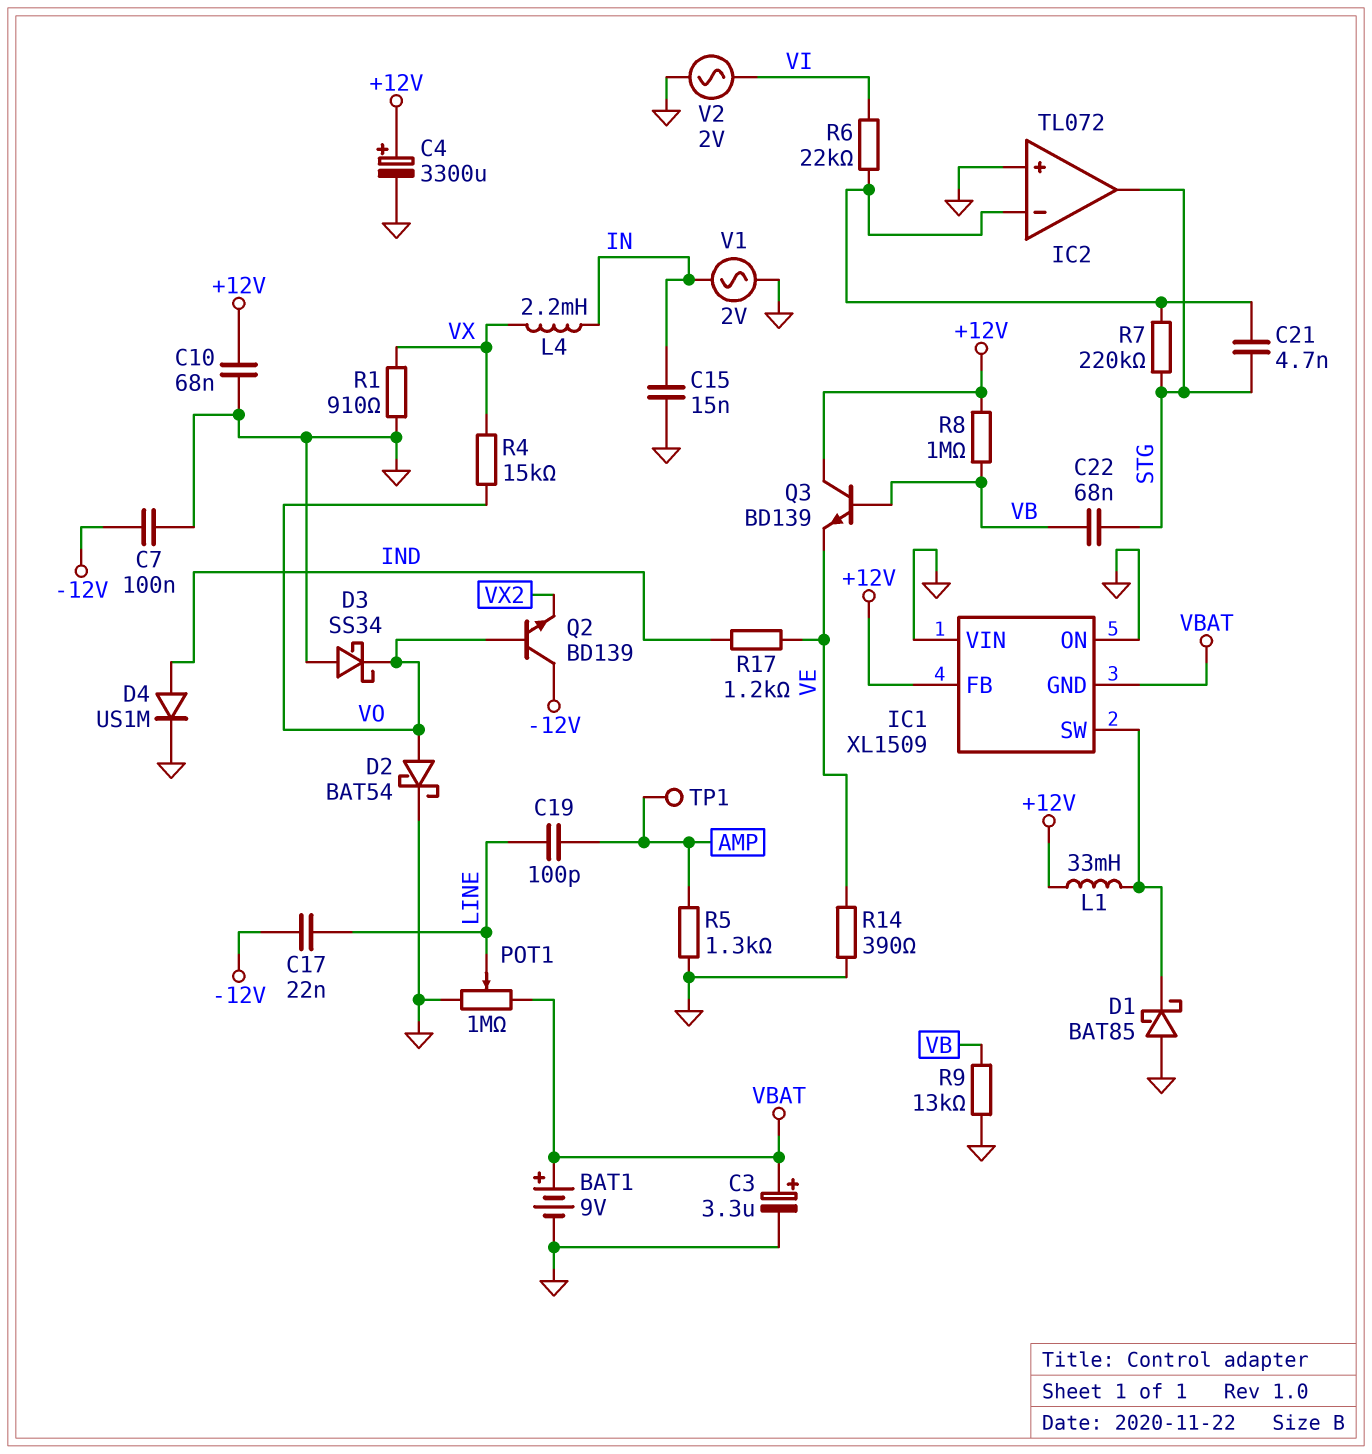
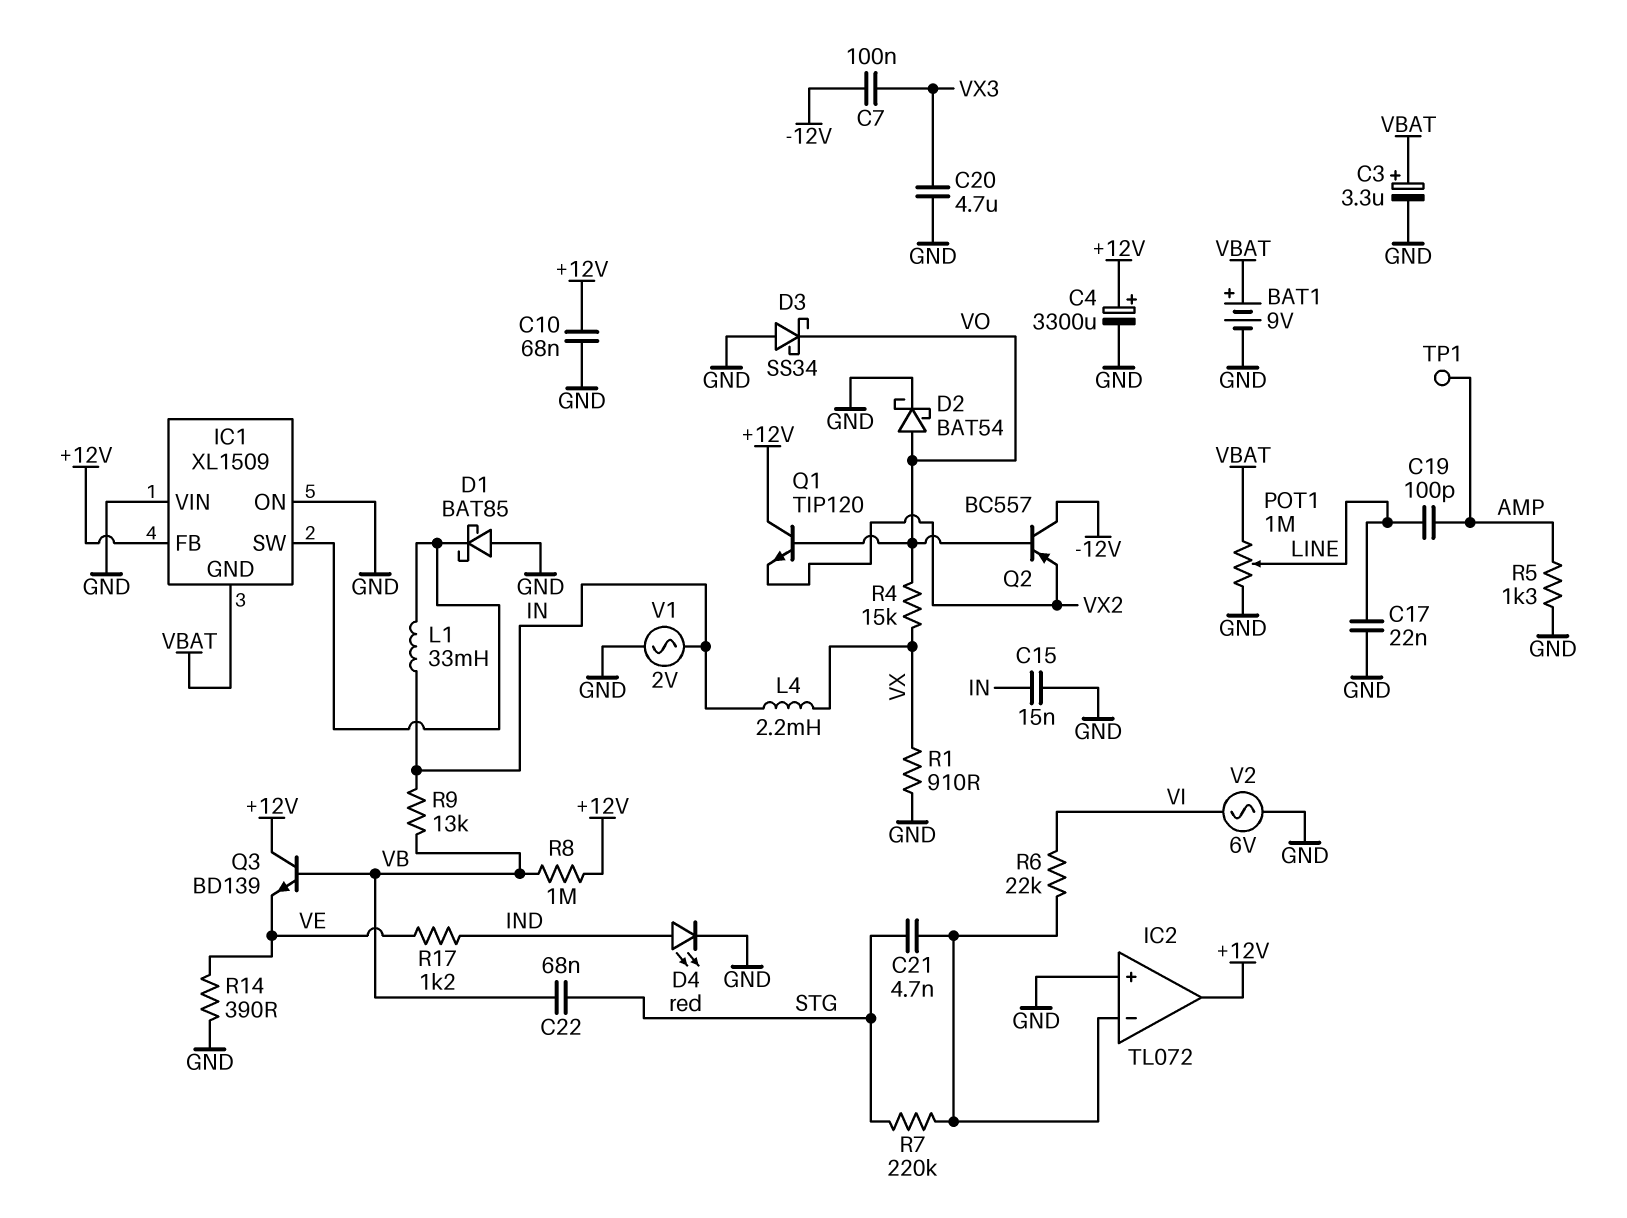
C7: 100nF (-12V, GND) -> 100nF (-12V, VX3)
C17: 22nF (-12V, LINE) -> 22nF (GND, LINE)
C20: none -> 4.7uF (GND, VX3)
D4: diode US1M (A IND, K GND) -> LED red (A IND, K GND)
IC2 pin out: STG -> +12V
L1: 33mH (+12V, IC1/SW) -> 33mH (IC1/SW, IN)
Q1: none -> NPN TIP120 (B VO, C +12V, E VX2)
Q2: NPN BD139 (B VO, C -12V, E VX2) -> PNP BC557 (B VO, C -12V, E VX2)
R9: 13k (GND, VB) -> 13k (IN, VB)
V2: AC 2V (GND, VI) -> AC 6V (GND, VI)

